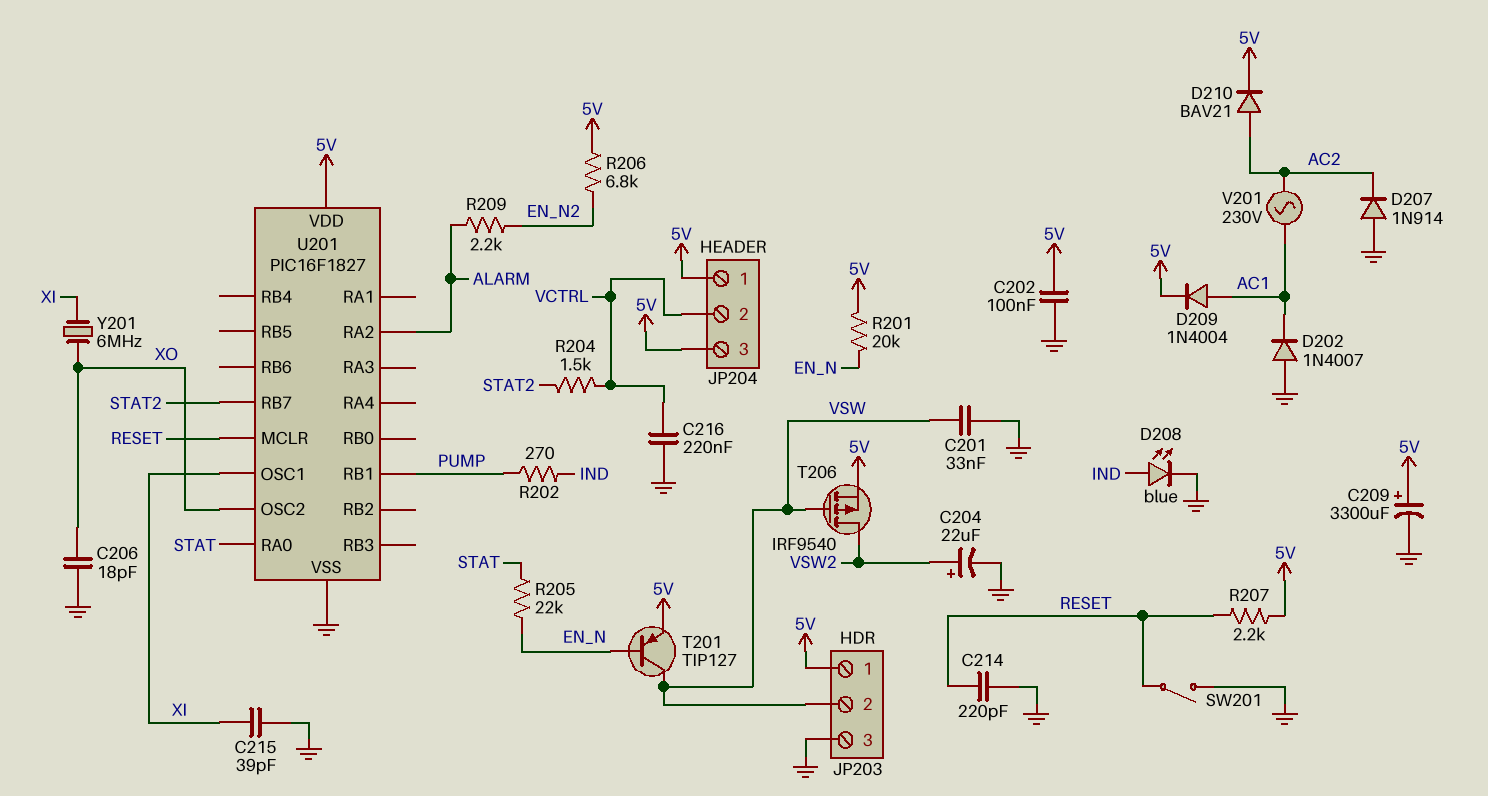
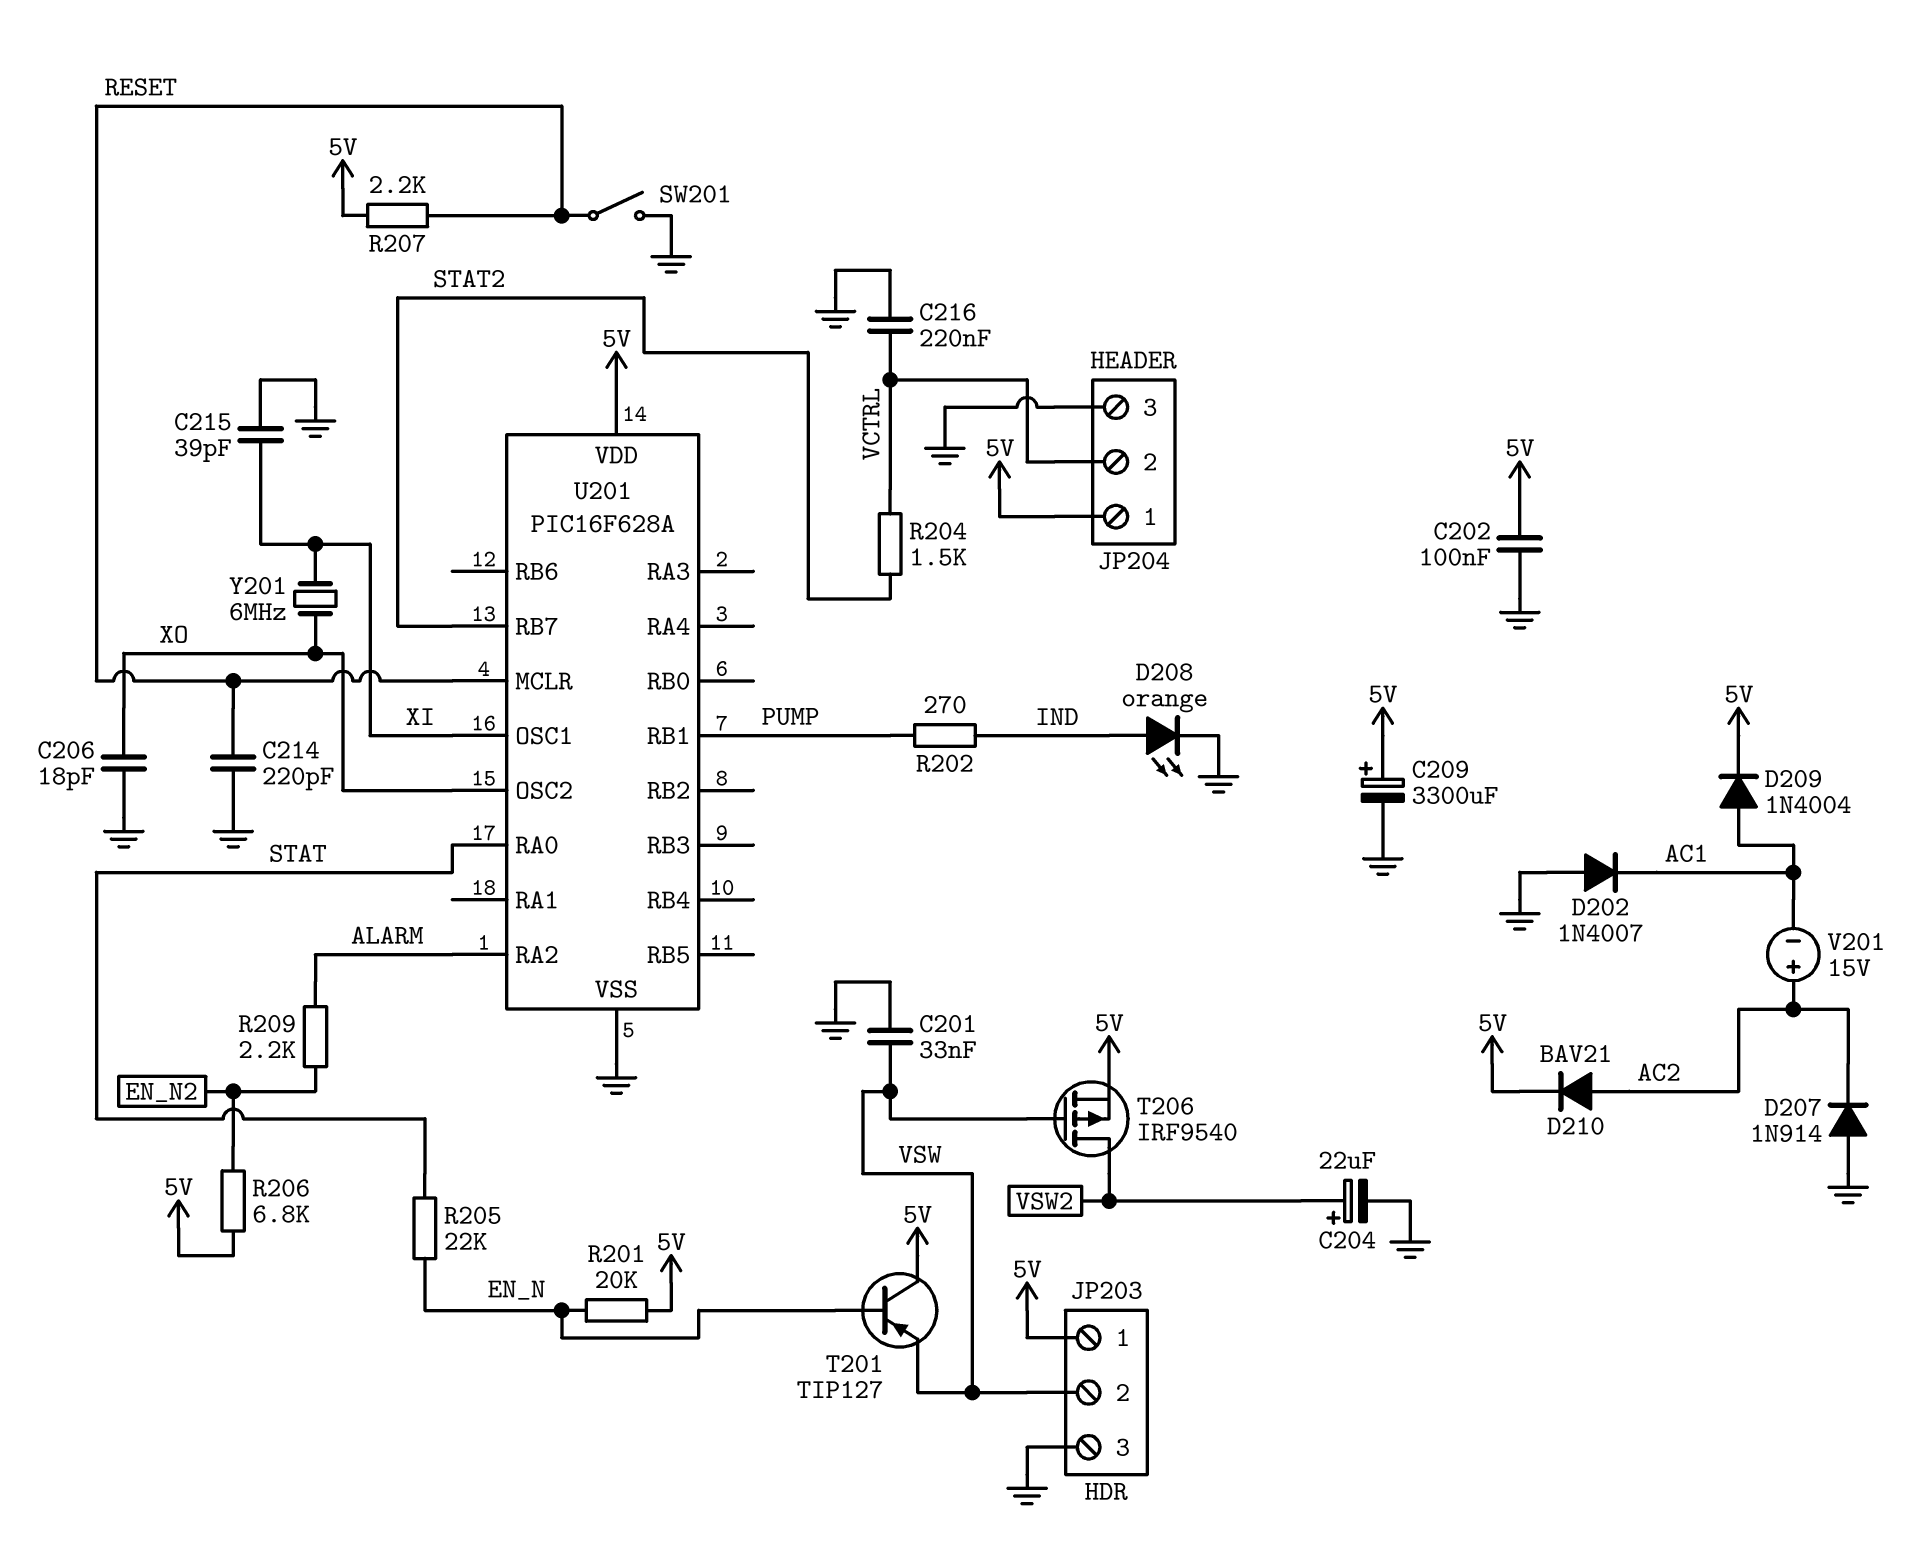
D208: LED blue (A IND, K GND) -> LED orange (A IND, K GND)
JP204 pin 3: 5V -> GND
T201: PNP TIP127 (B EN_N, C VSW, E 5V) -> PNP TIP127 (B EN_N, C 5V, E VSW)
U201: PIC16F1827 -> PIC16F628A
V201: AC 230V (AC1, AC2) -> 15V (plus AC2, minus AC1)

